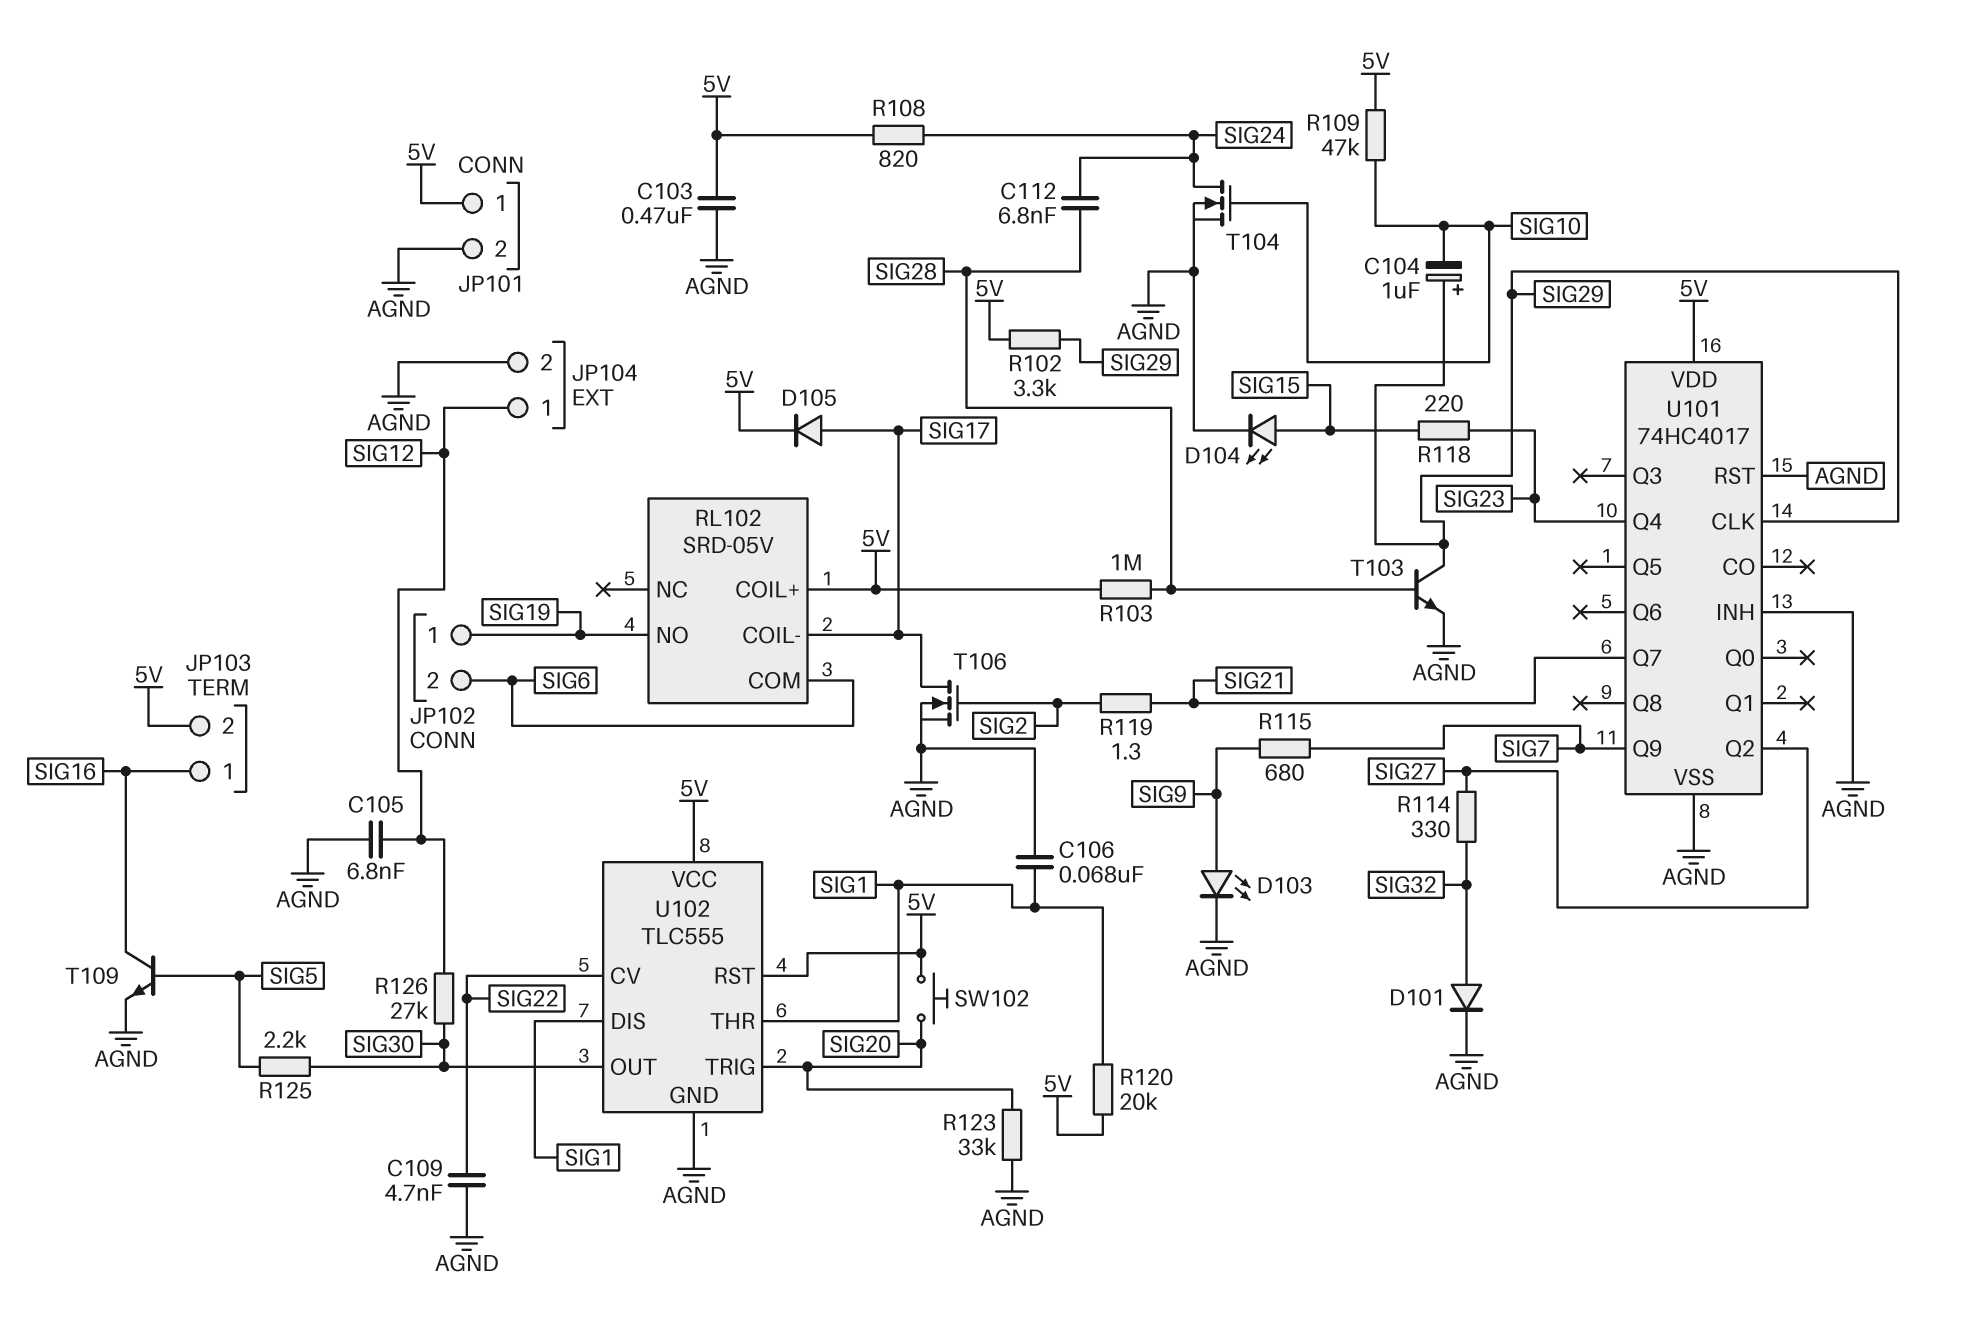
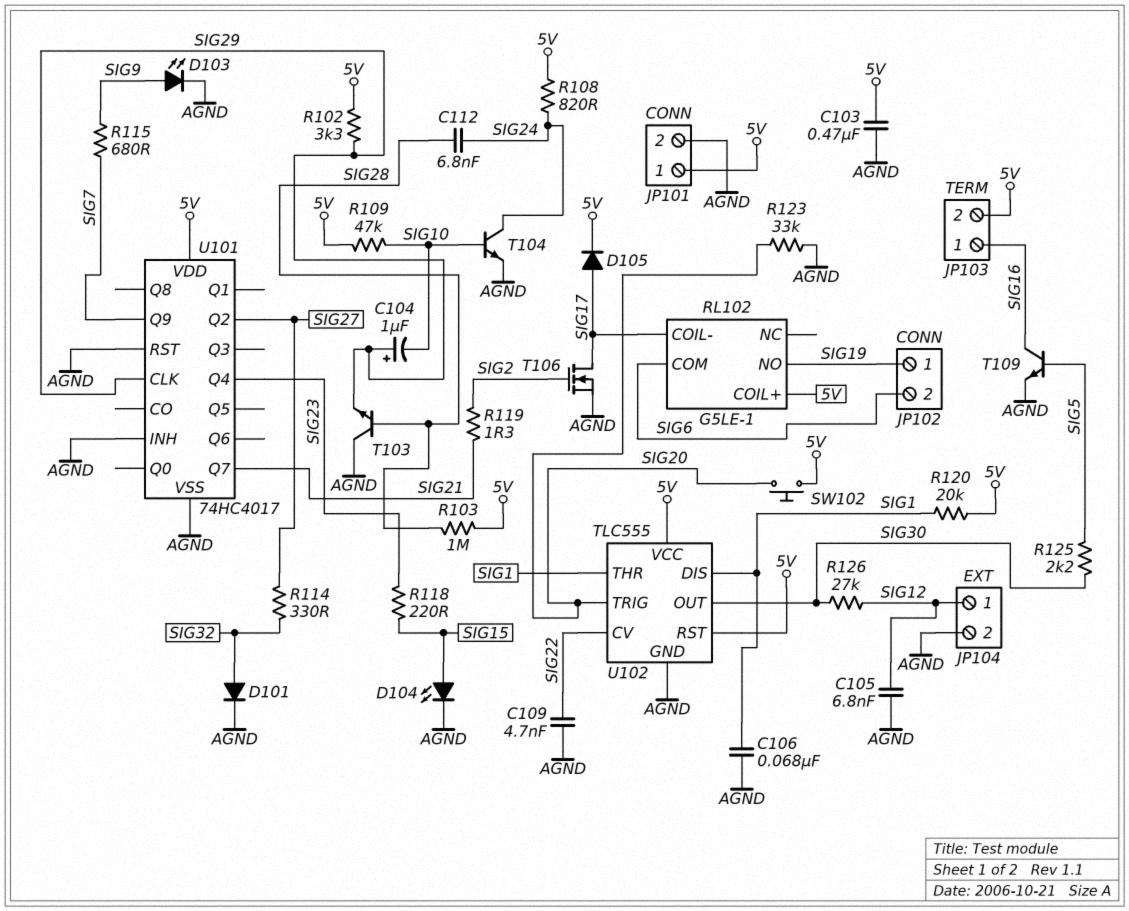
RL102: SRD-05V -> G5LE-1
T103: NPN (B SIG28, C SIG29, E AGND) -> NPN (B SIG28, C AGND, E SIG29)
T104: NMOS (G SIG10, D SIG24, S AGND) -> NPN (B SIG10, C SIG24, E AGND)

